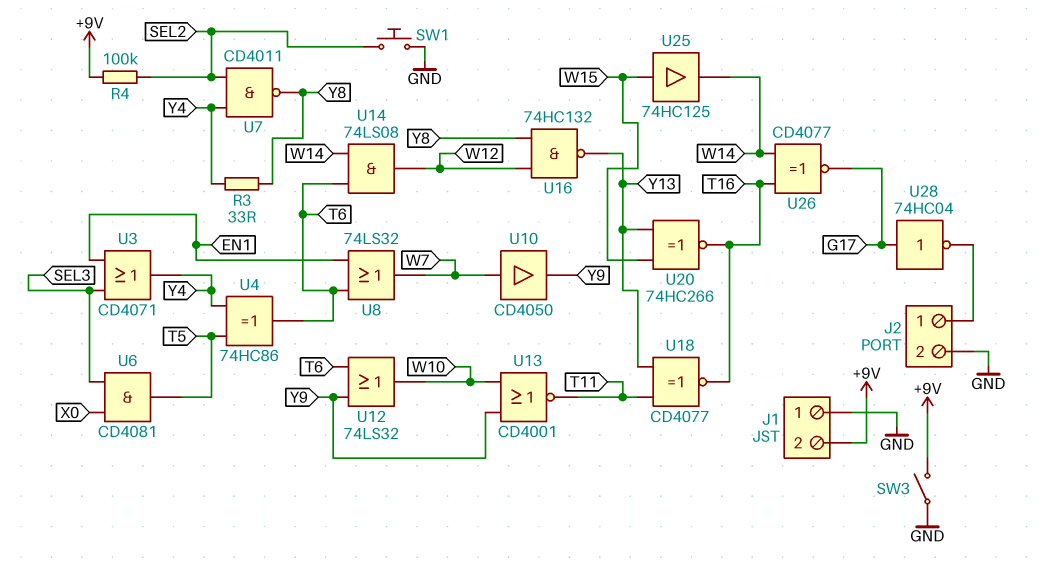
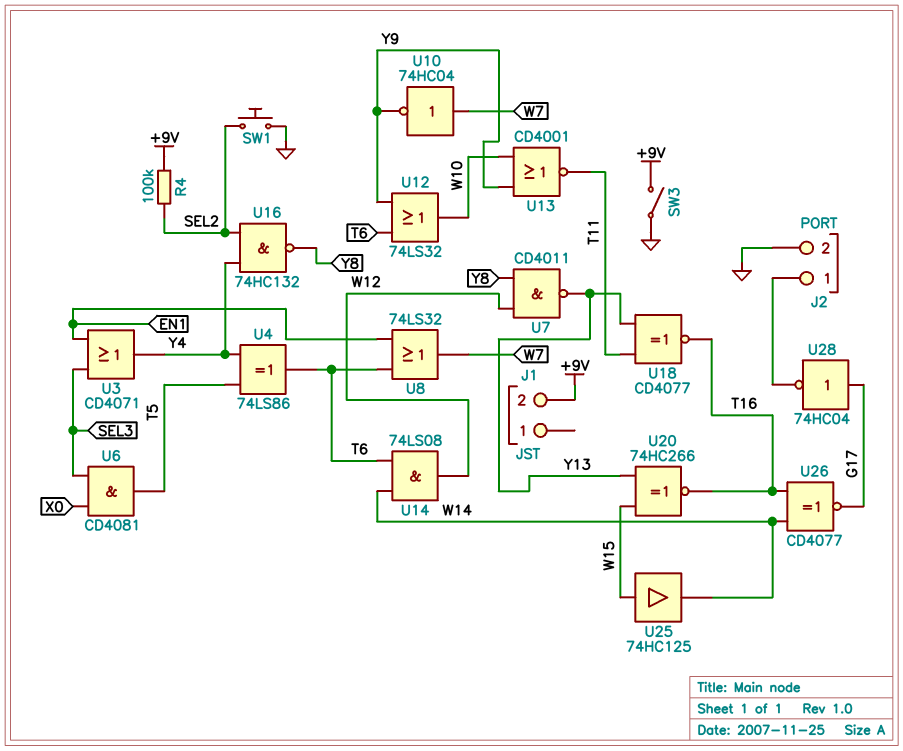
J1 pin 1: GND -> none
R3: 33 (Y4, Y8) -> none
U4: XOR 74HC86 (in T5, in Y4, out T6) -> XOR 74LS86 (in T5, in Y4, out T6)
U7: NAND CD4011 (in SEL2, in Y4, out Y8) -> NAND CD4011 (in W12, in Y8, out Y13)
U10: buffer CD4050 (in W7, out Y9) -> NOT 74HC04 (in W7, out Y9)
U16: NAND 74HC132 (in W12, in Y8, out Y13) -> NAND 74HC132 (in SEL2, in Y4, out Y8)

